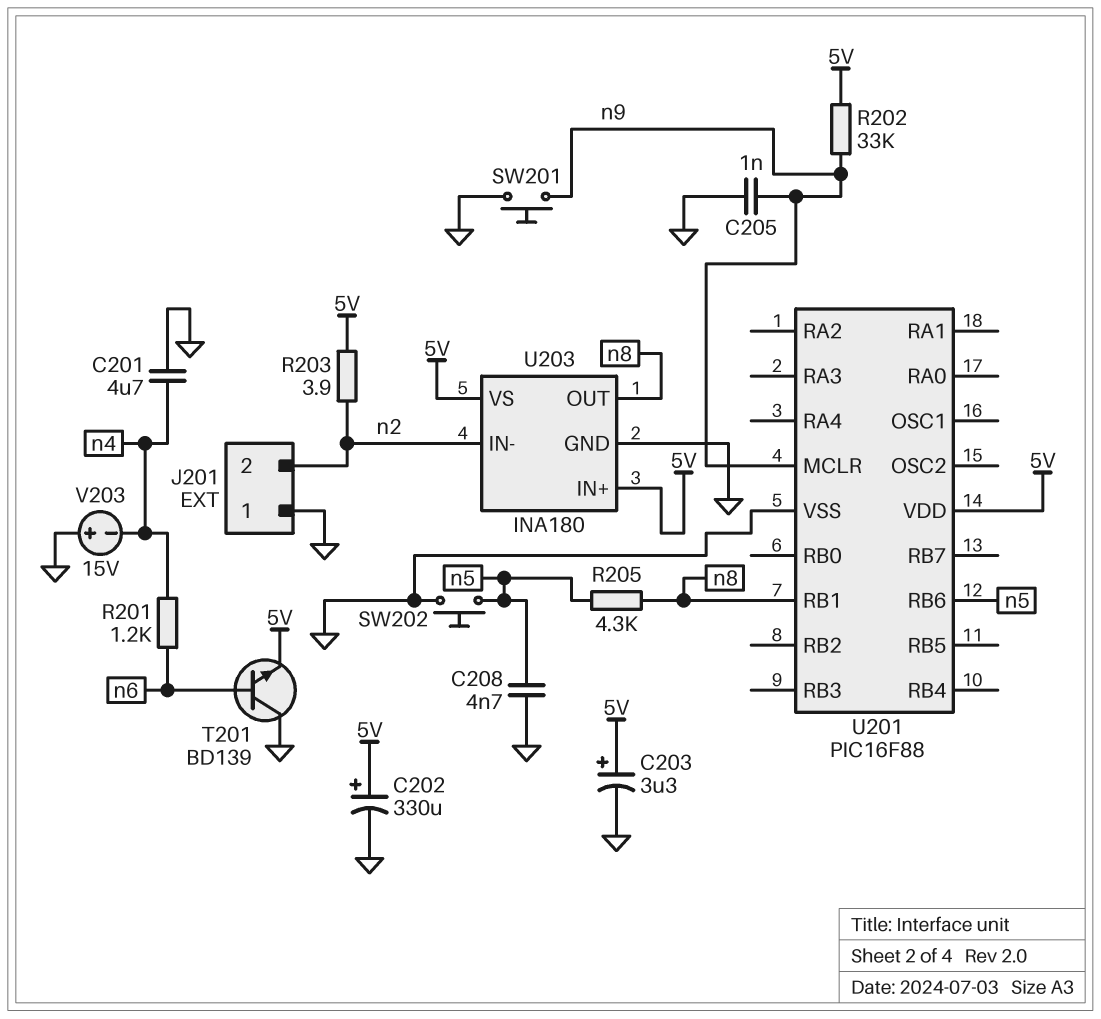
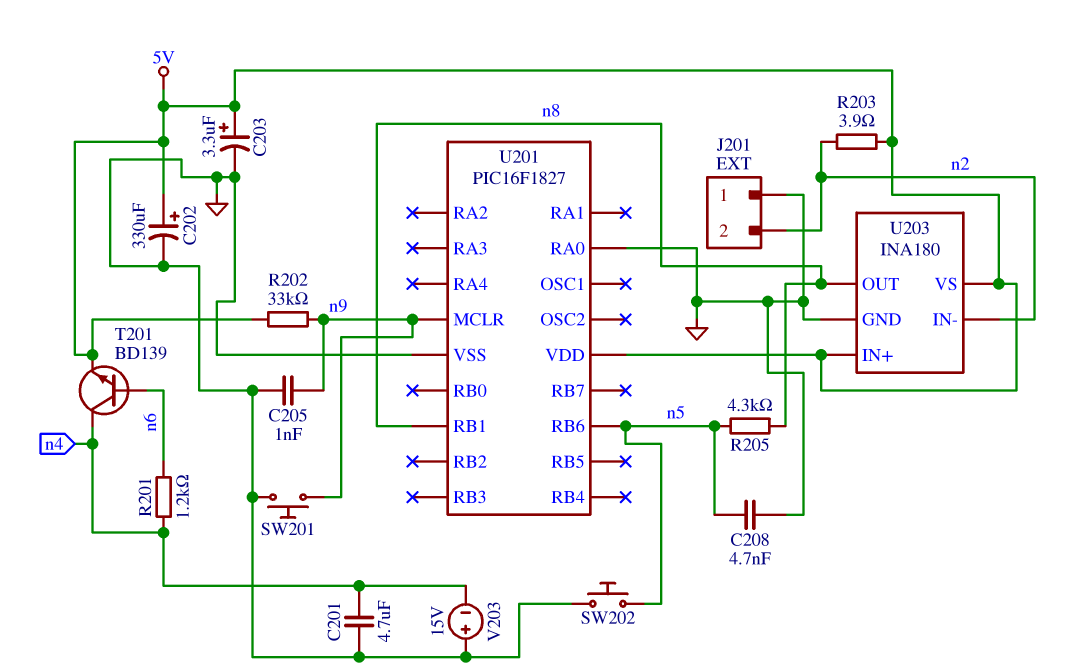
T201: NPN BD139 (B n6, C GND, E 5V) -> NPN BD139 (B n6, C n4, E 5V)
U201: PIC16F88 -> PIC16F1827
U201 pin RA0: none -> GND

